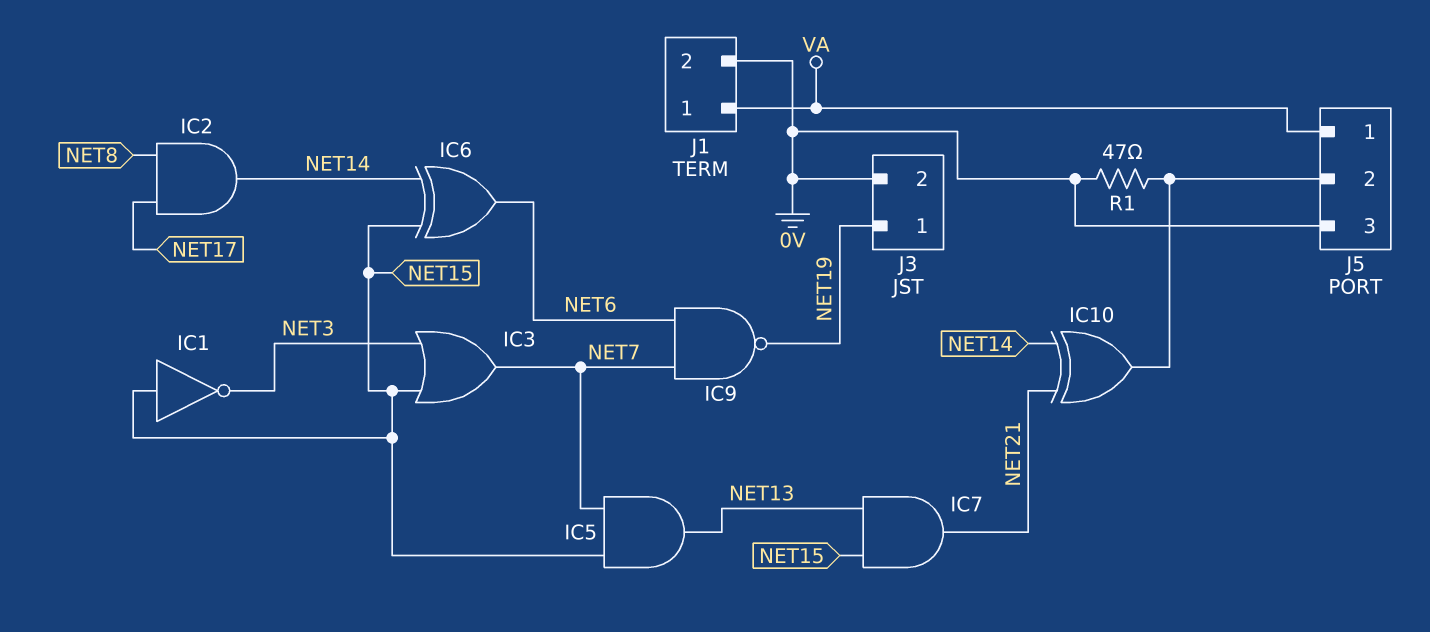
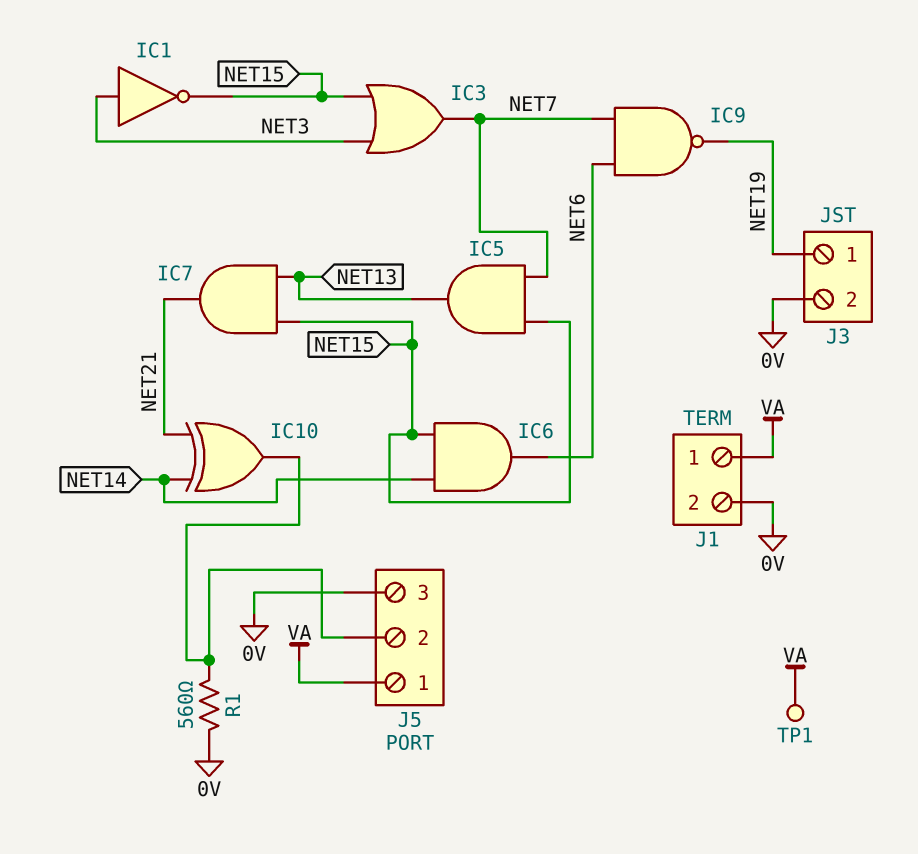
IC1: NOT (in NET15, out NET3) -> NOT (in NET3, out NET15)
IC2: AND (in NET8, in NET17, out NET14) -> none
IC6: XOR (in NET14, in NET15, out NET6) -> AND (in NET14, in NET15, out NET6)
R1: 47 (0V, J5/2) -> 560 (0V, J5/2)
TP1: none -> test point (VA)

